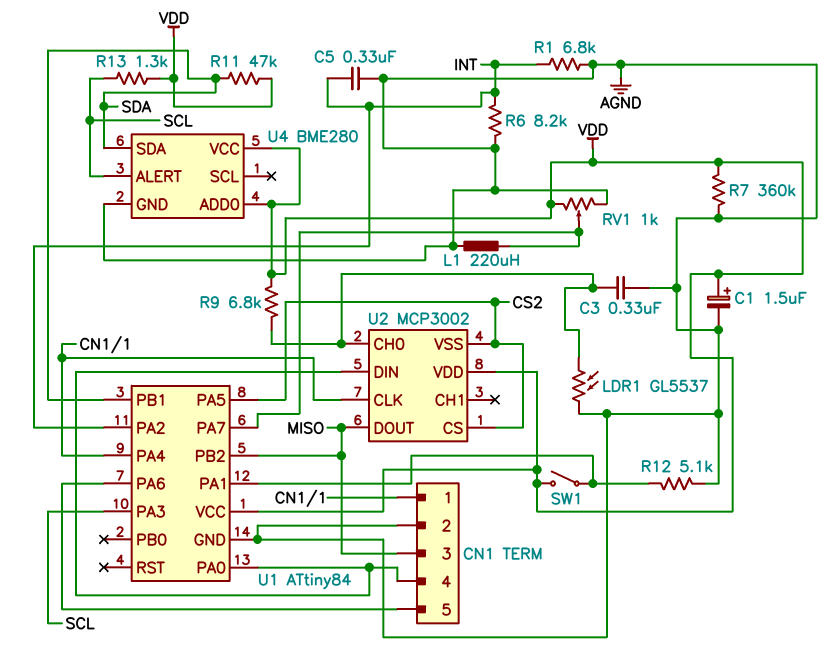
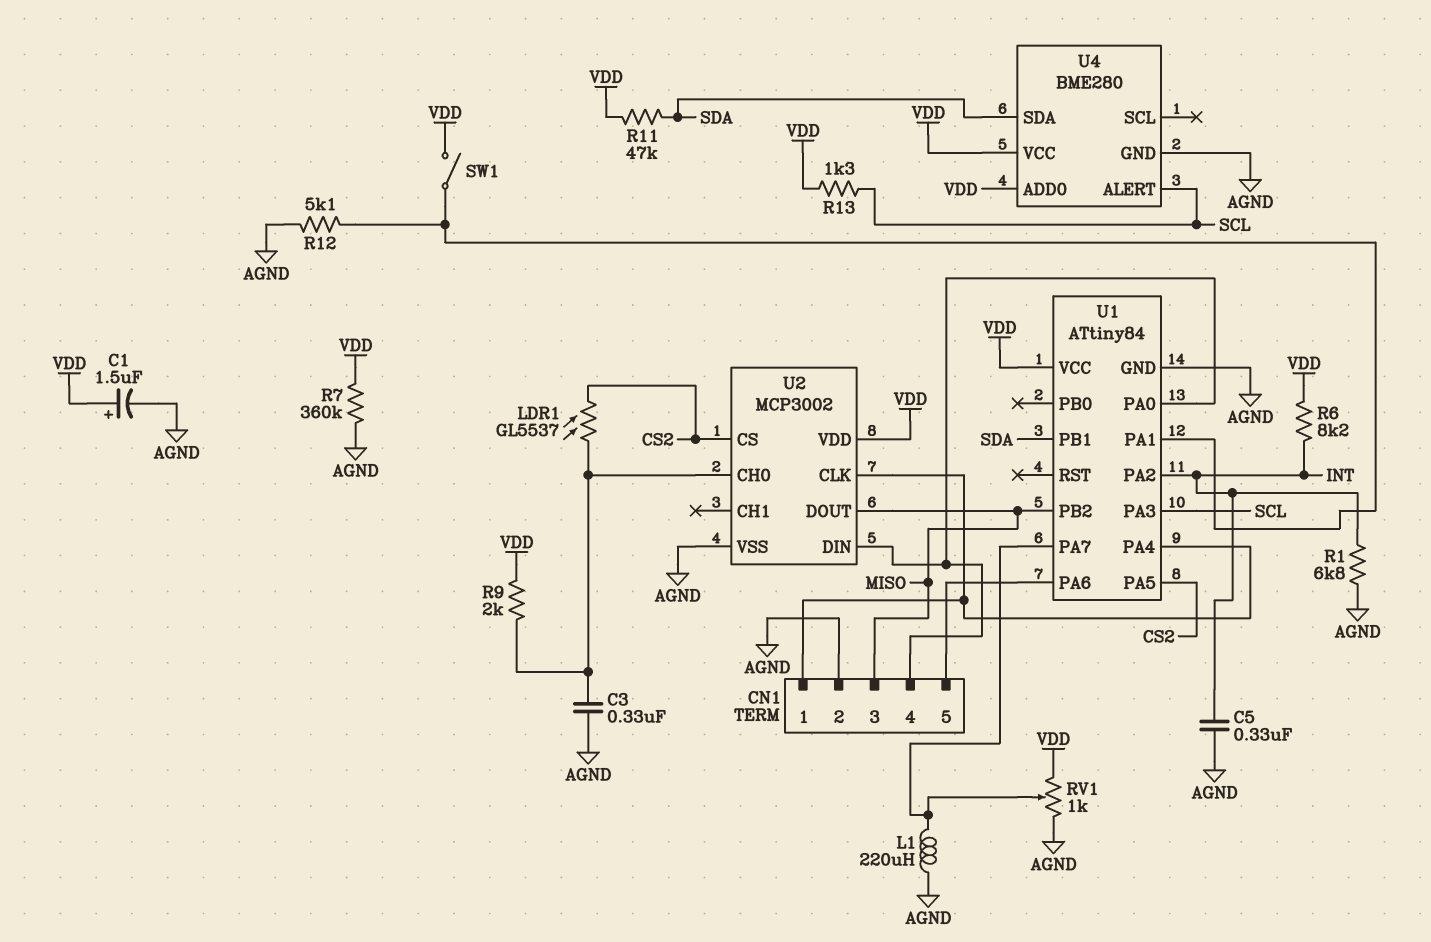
LDR1: GL5537 (AGND, U2/CH0) -> GL5537 (CS2, U2/CH0)
R6: 8.2k (AGND, INT) -> 8.2k (INT, VDD)
R9: 6.8k (U2/CH0, VDD) -> 2k (U2/CH0, VDD)
U2 pin VSS: CS2 -> AGND

